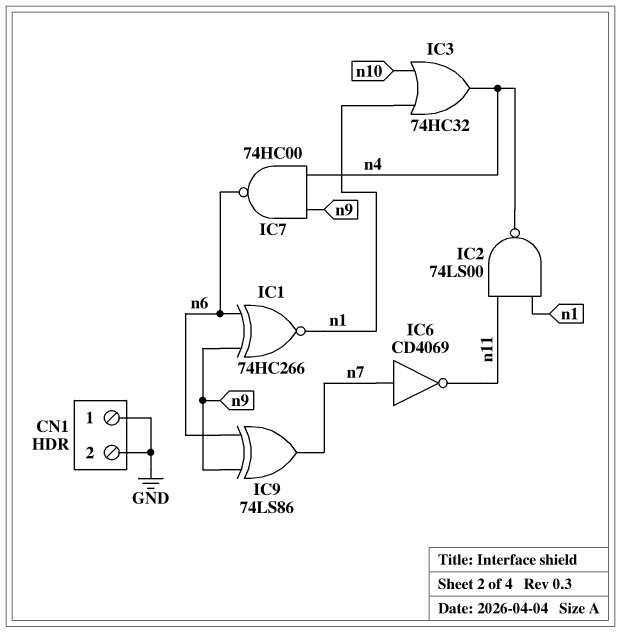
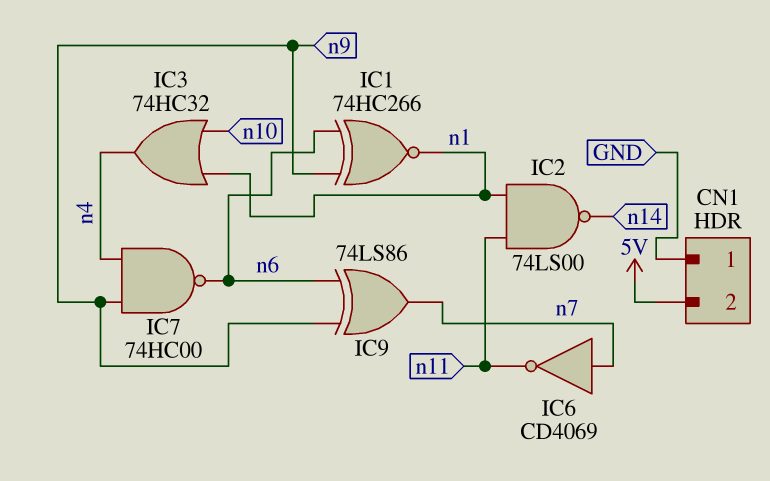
CN1 pin 2: GND -> 5V
IC2: NAND 74LS00 (in n1, in n11, out n4) -> NAND 74LS00 (in n1, in n11, out n14)

